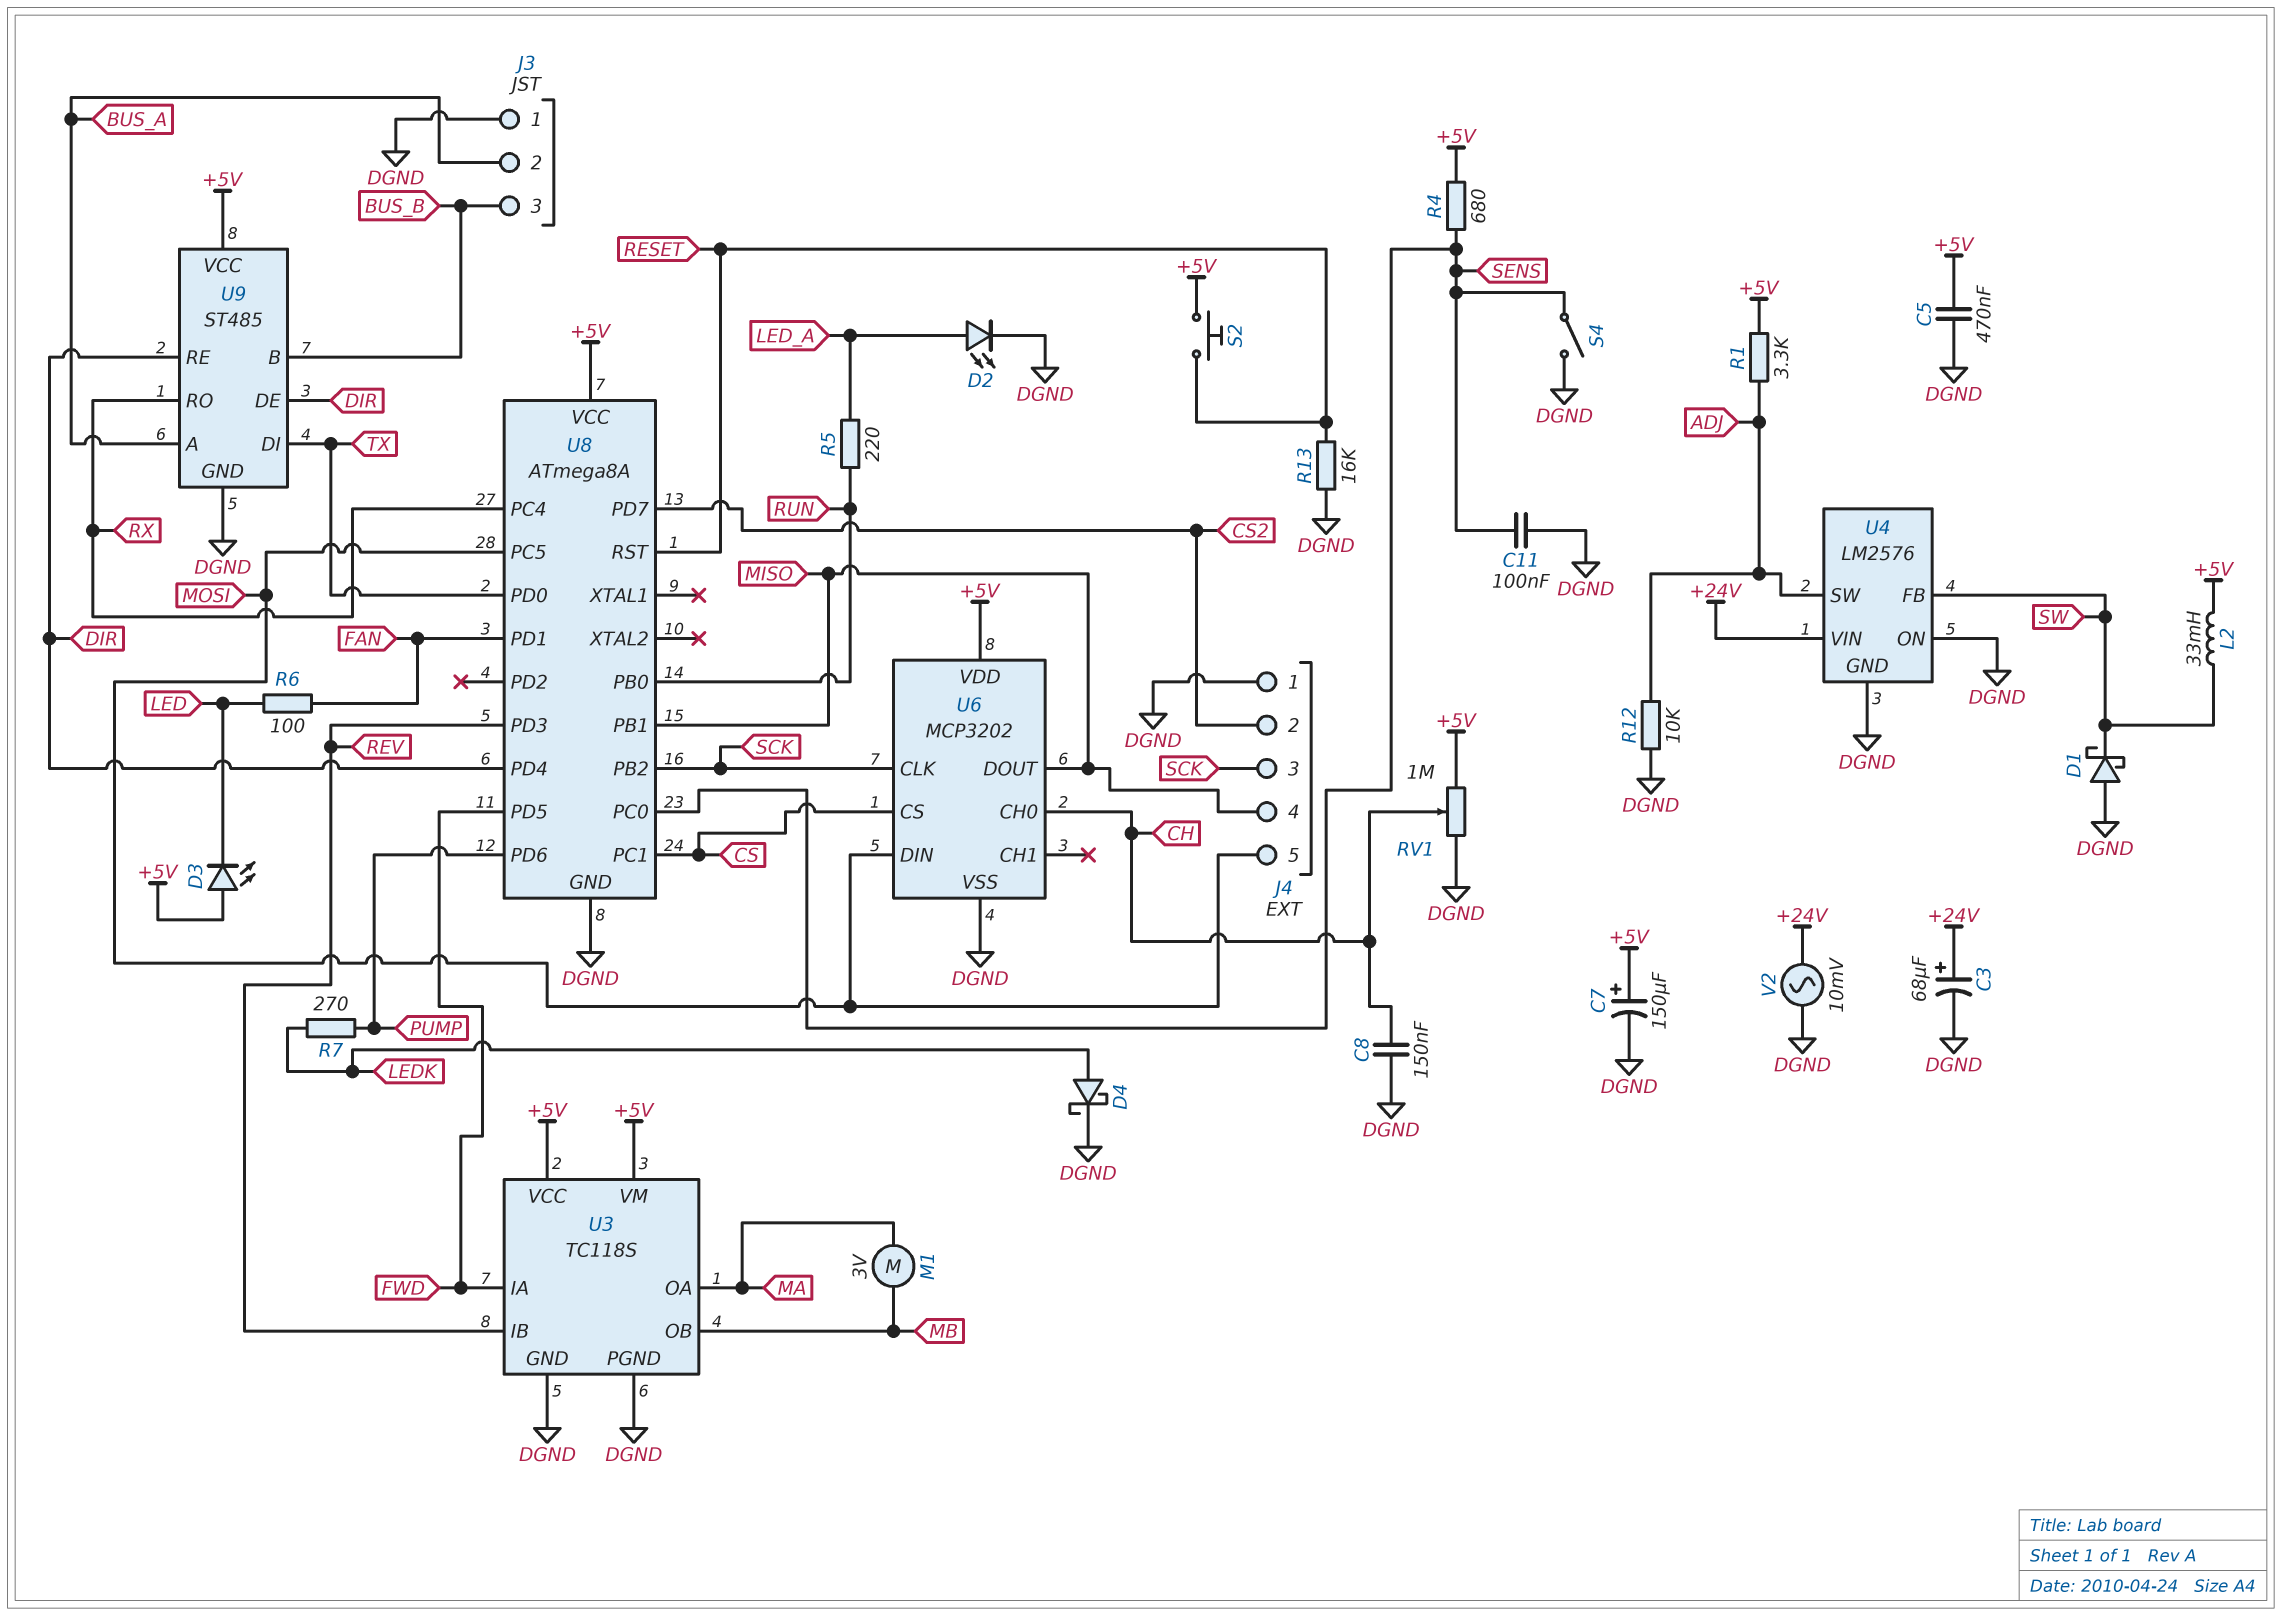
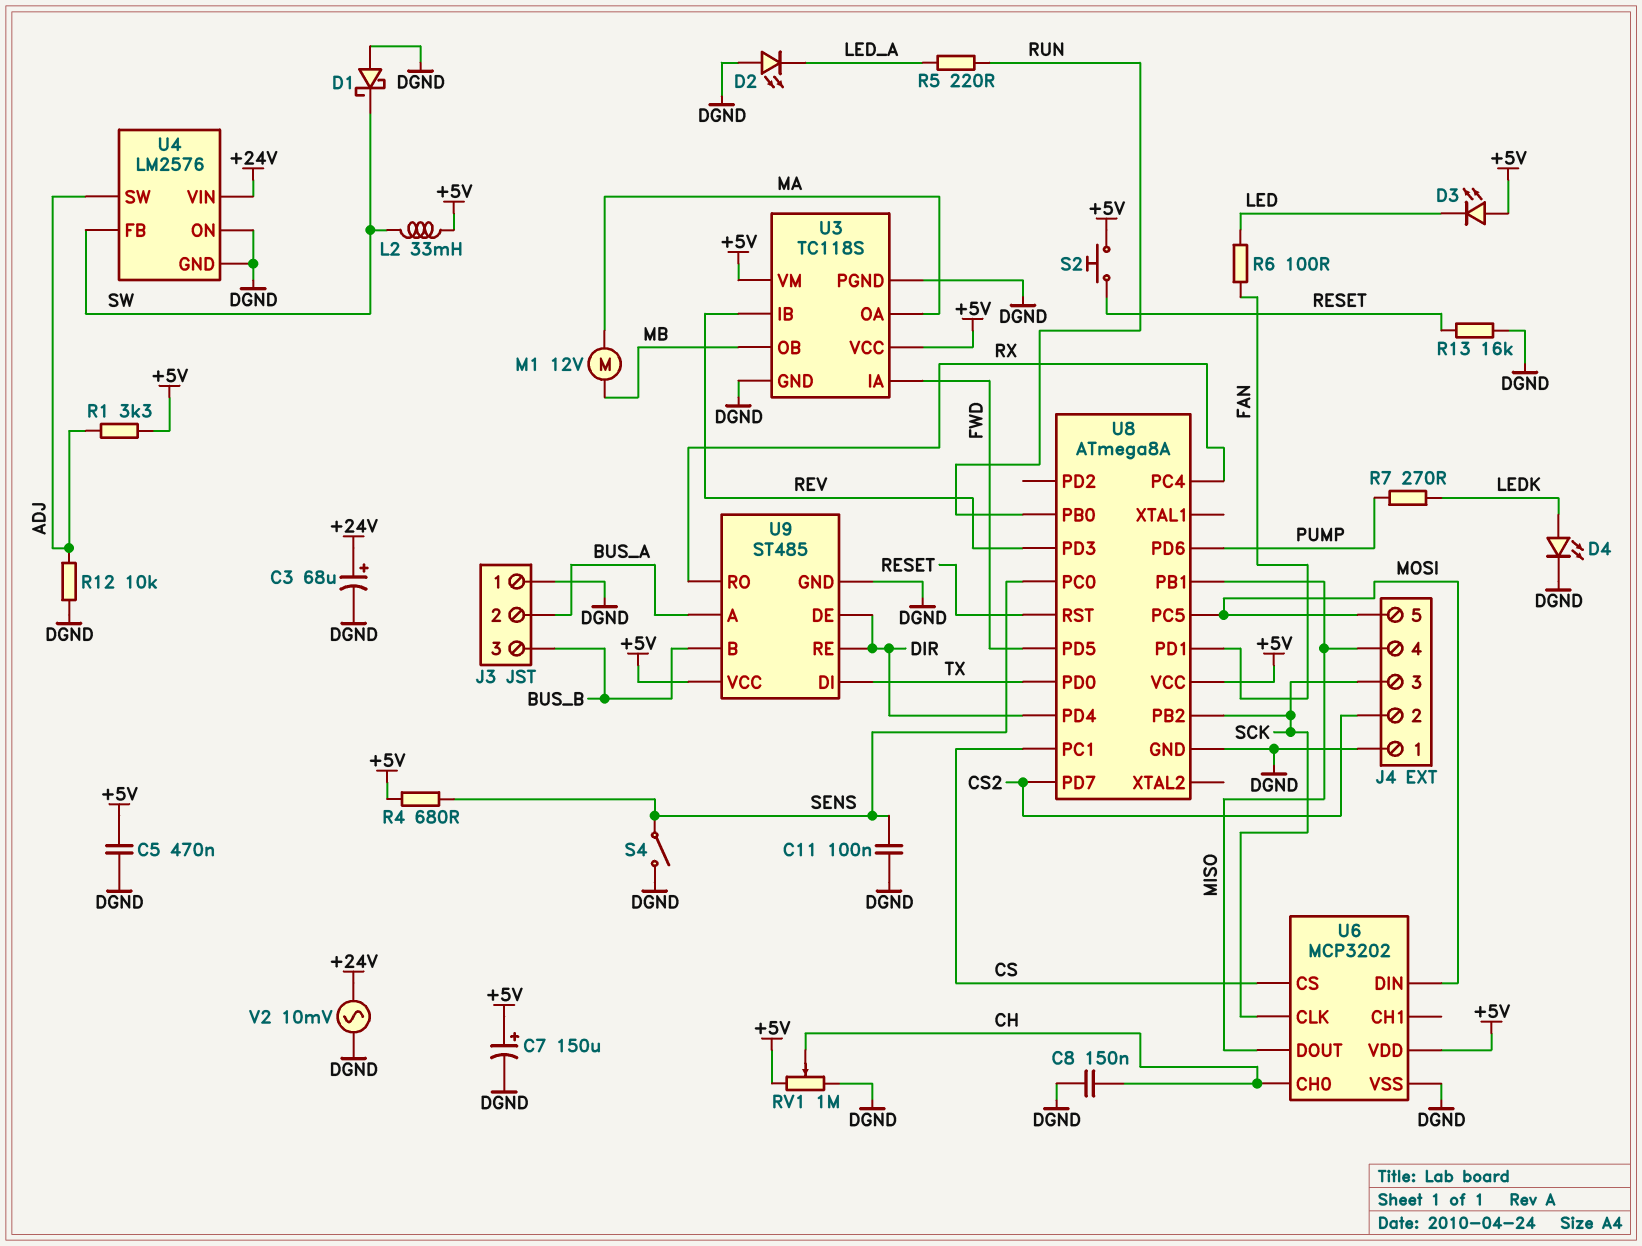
D2: LED (A LED_A, K DGND) -> LED (A DGND, K LED_A)
D4: schottky (A LEDK, K DGND) -> LED (A LEDK, K DGND)
M1: motor 3V (MA, MB) -> motor 12V (MA, MB)

